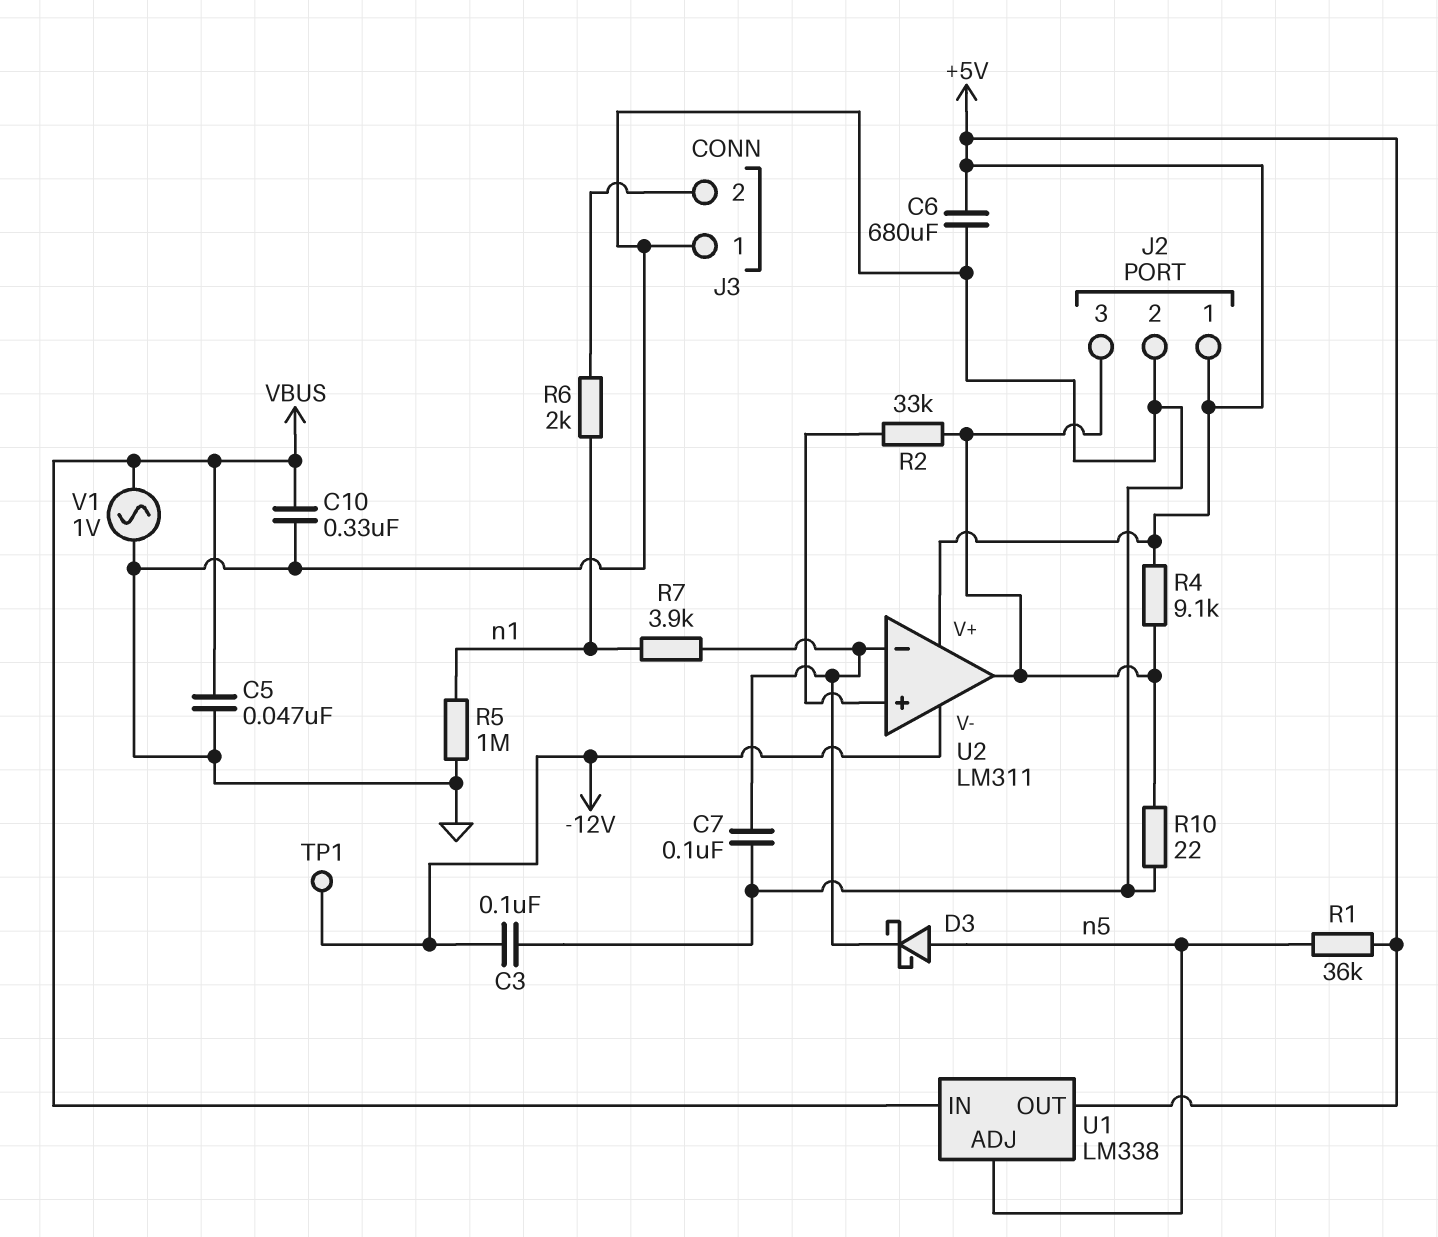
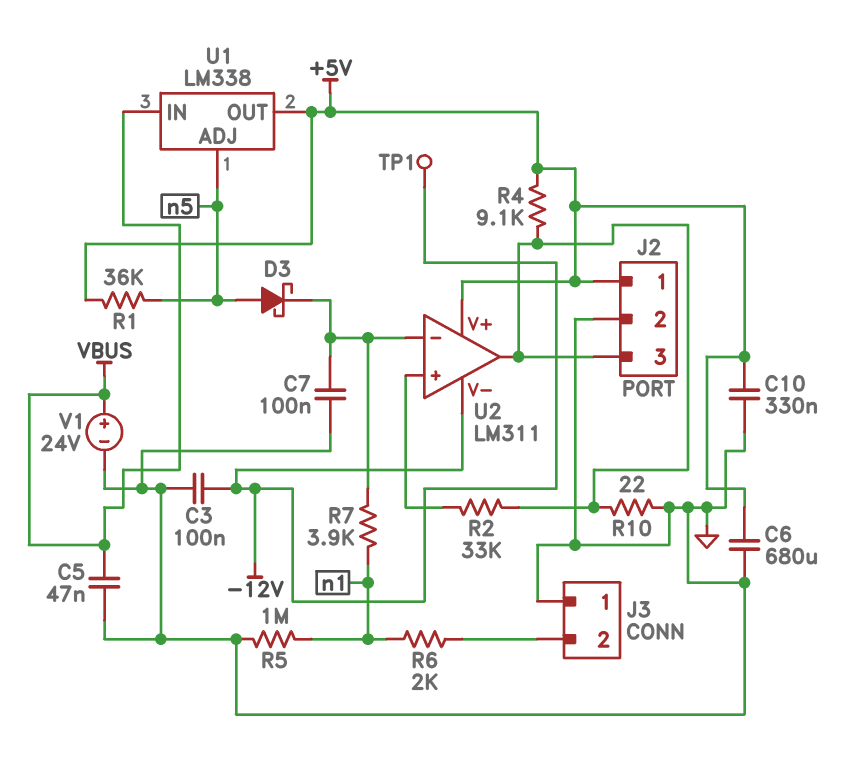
C10: 330nF (GND, VBUS) -> 330nF (+5V, GND)
V1: AC 1V (GND, VBUS) -> 24V (plus VBUS, minus GND)

